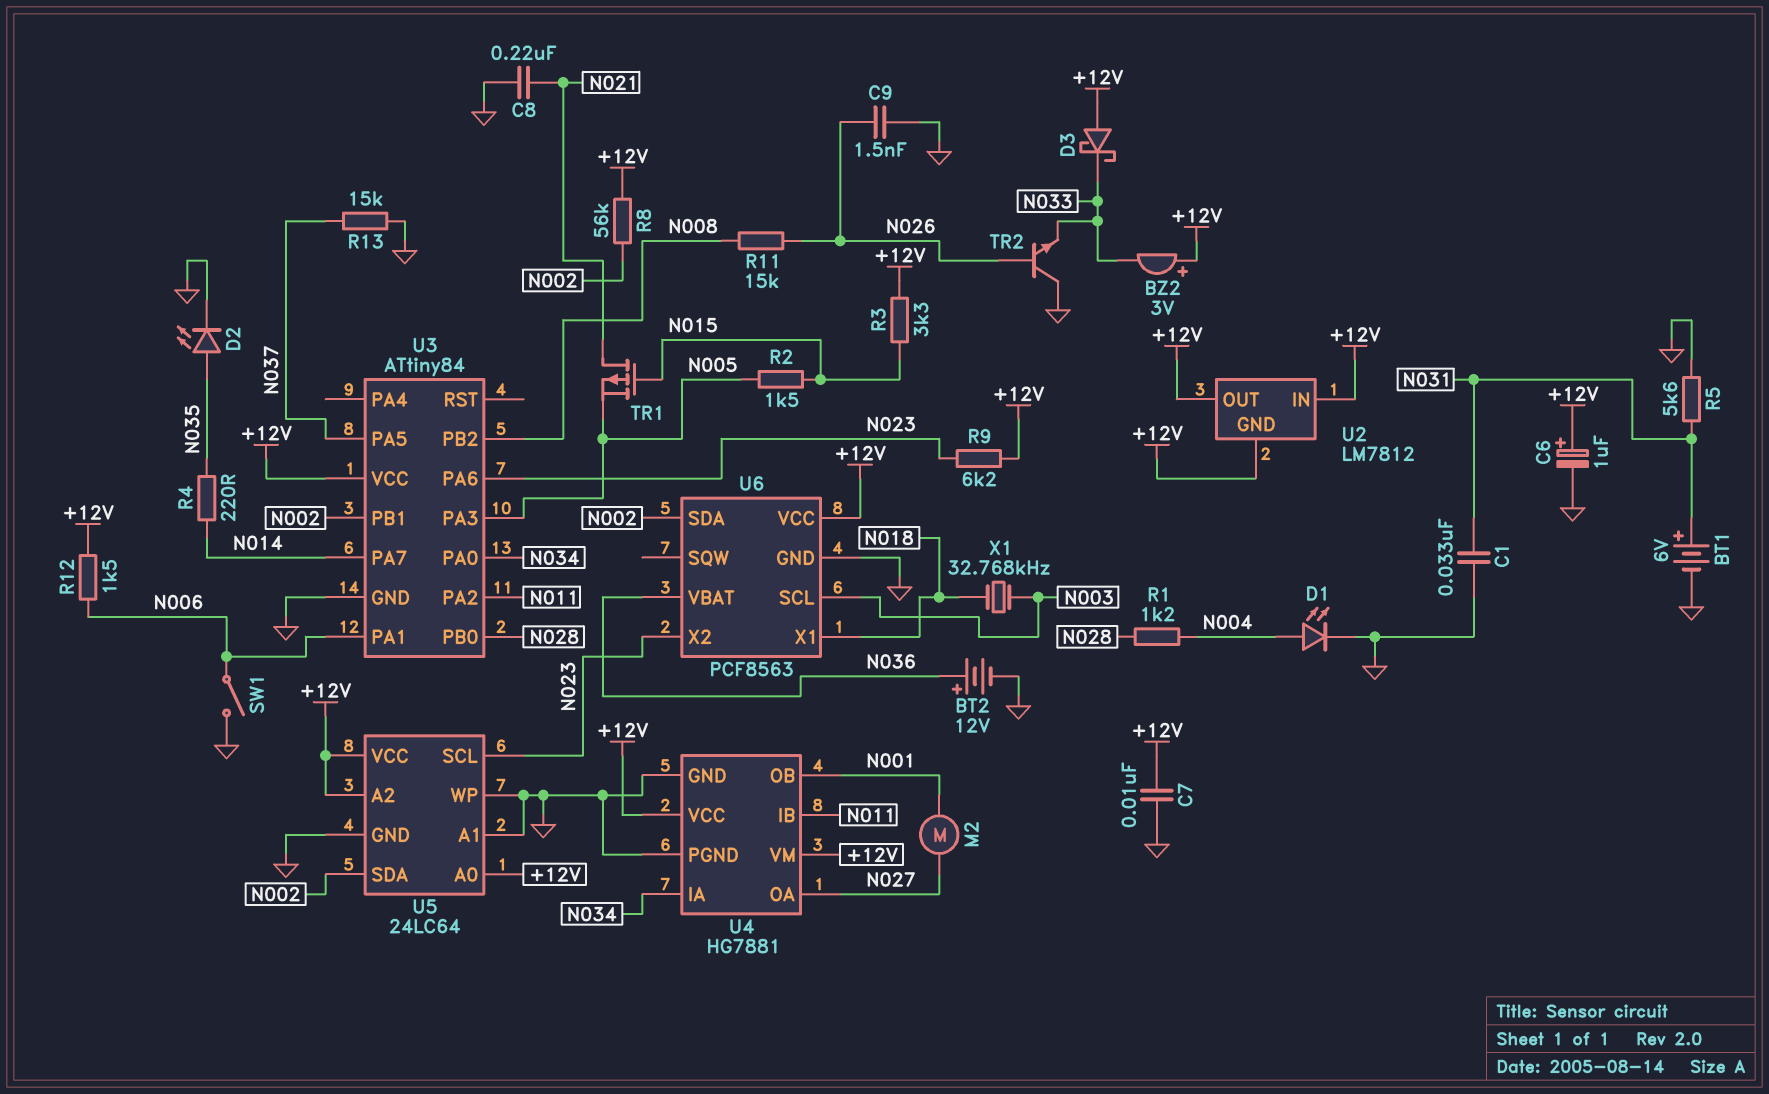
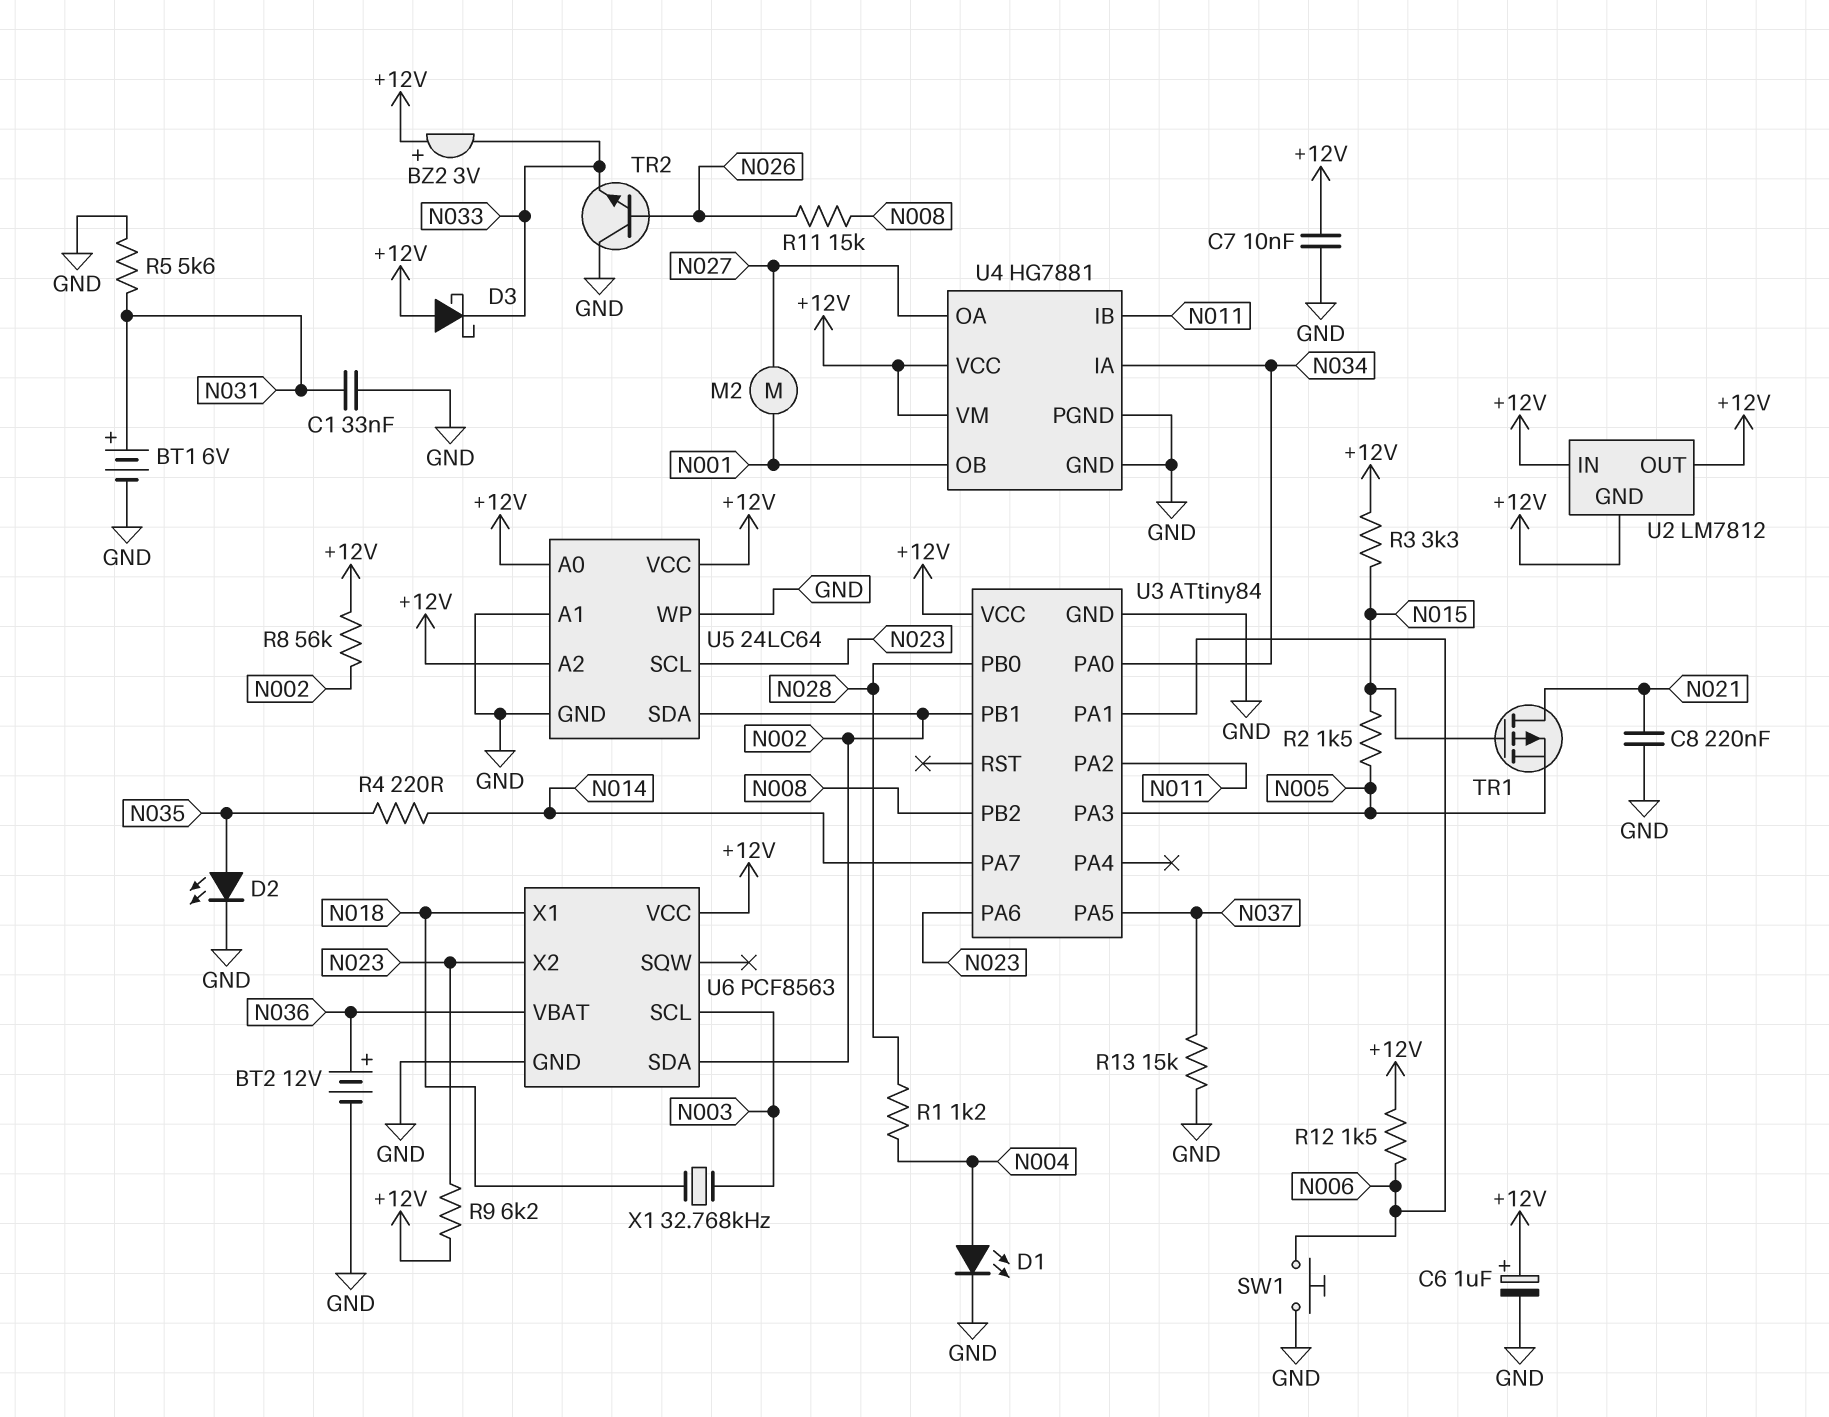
C9: 1.5nF (GND, N026) -> none
SW1: switch (GND, N006) -> button (GND, N006)

